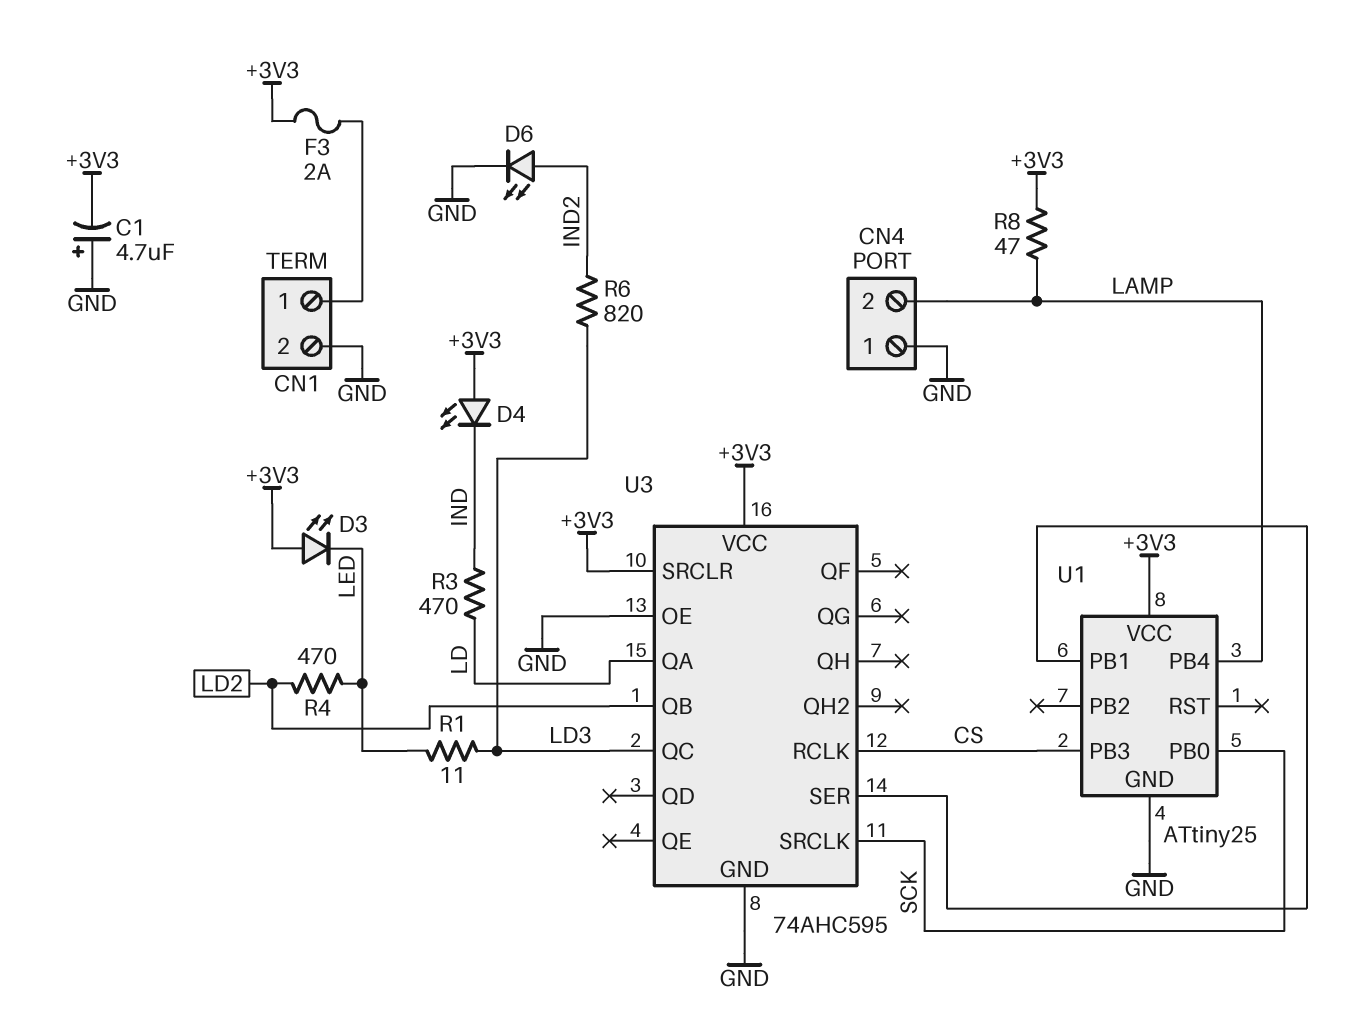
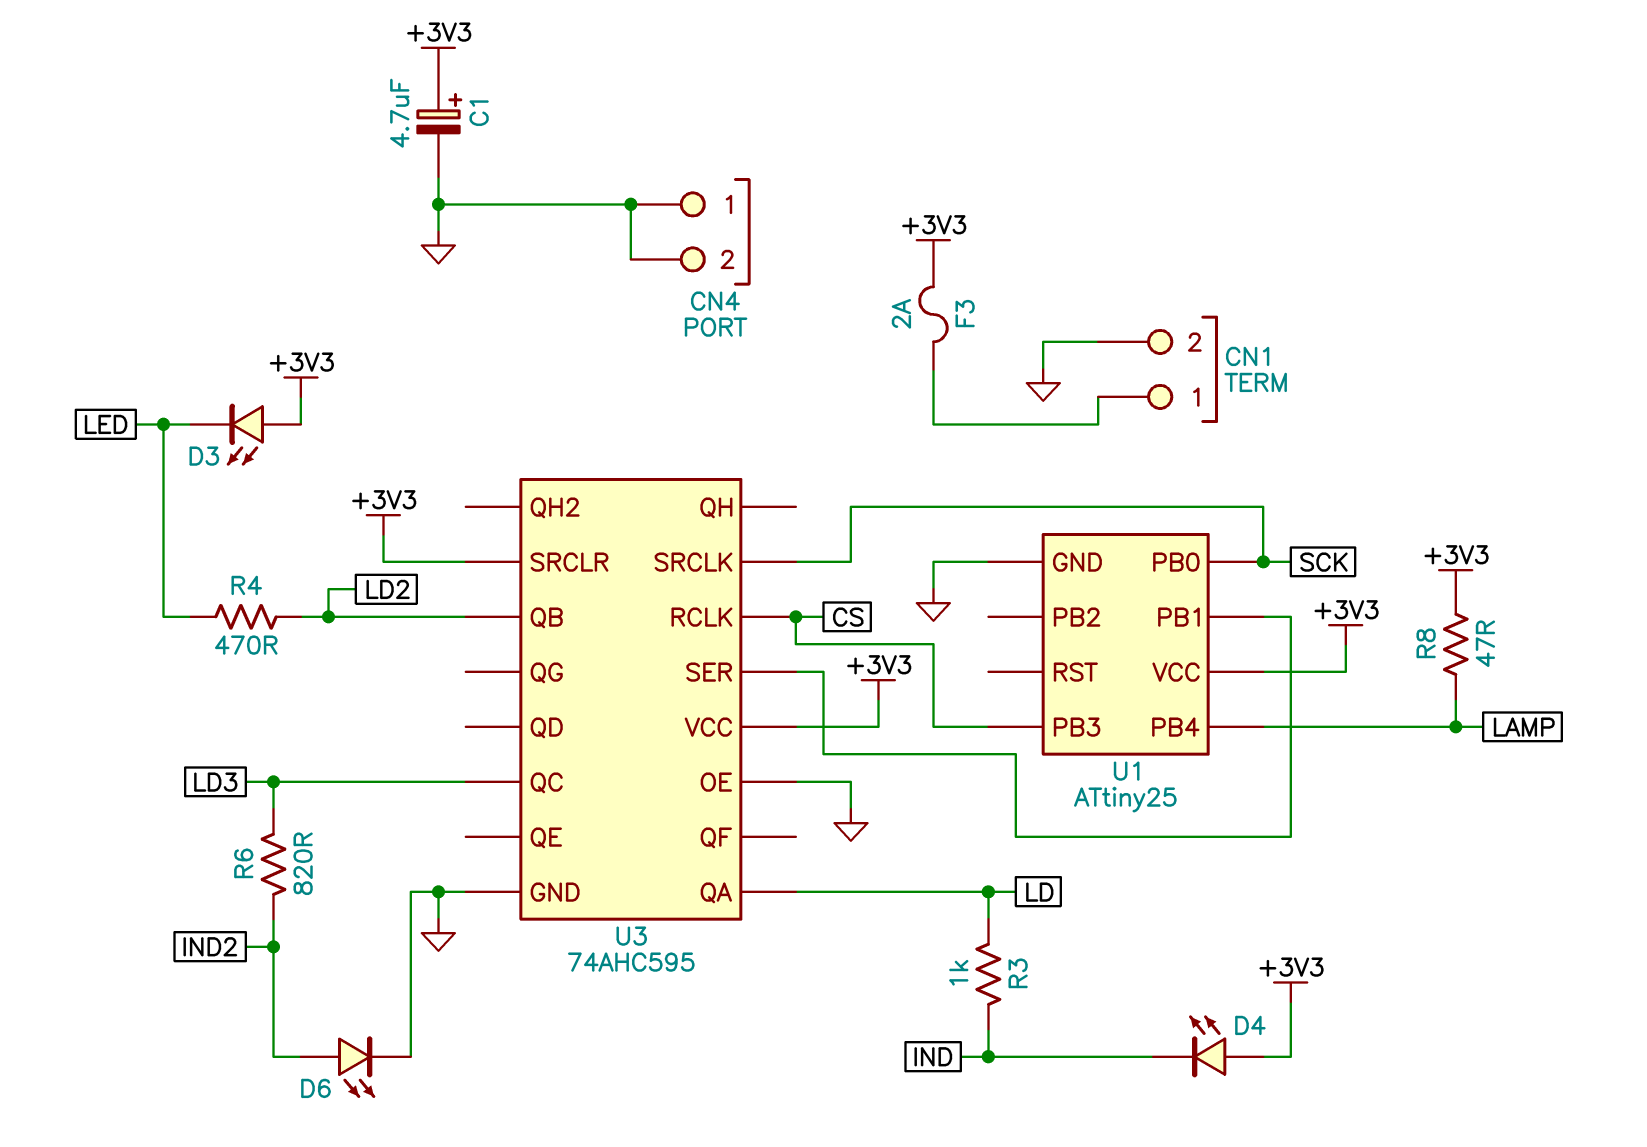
C1: 4.7uF (plus GND, minus +3V3) -> 4.7uF (plus +3V3, minus GND)
CN4 pin 2: LAMP -> GND
R1: 11 (LD3, LED) -> none
R3: 470 (IND, LD) -> 1k (IND, LD)

